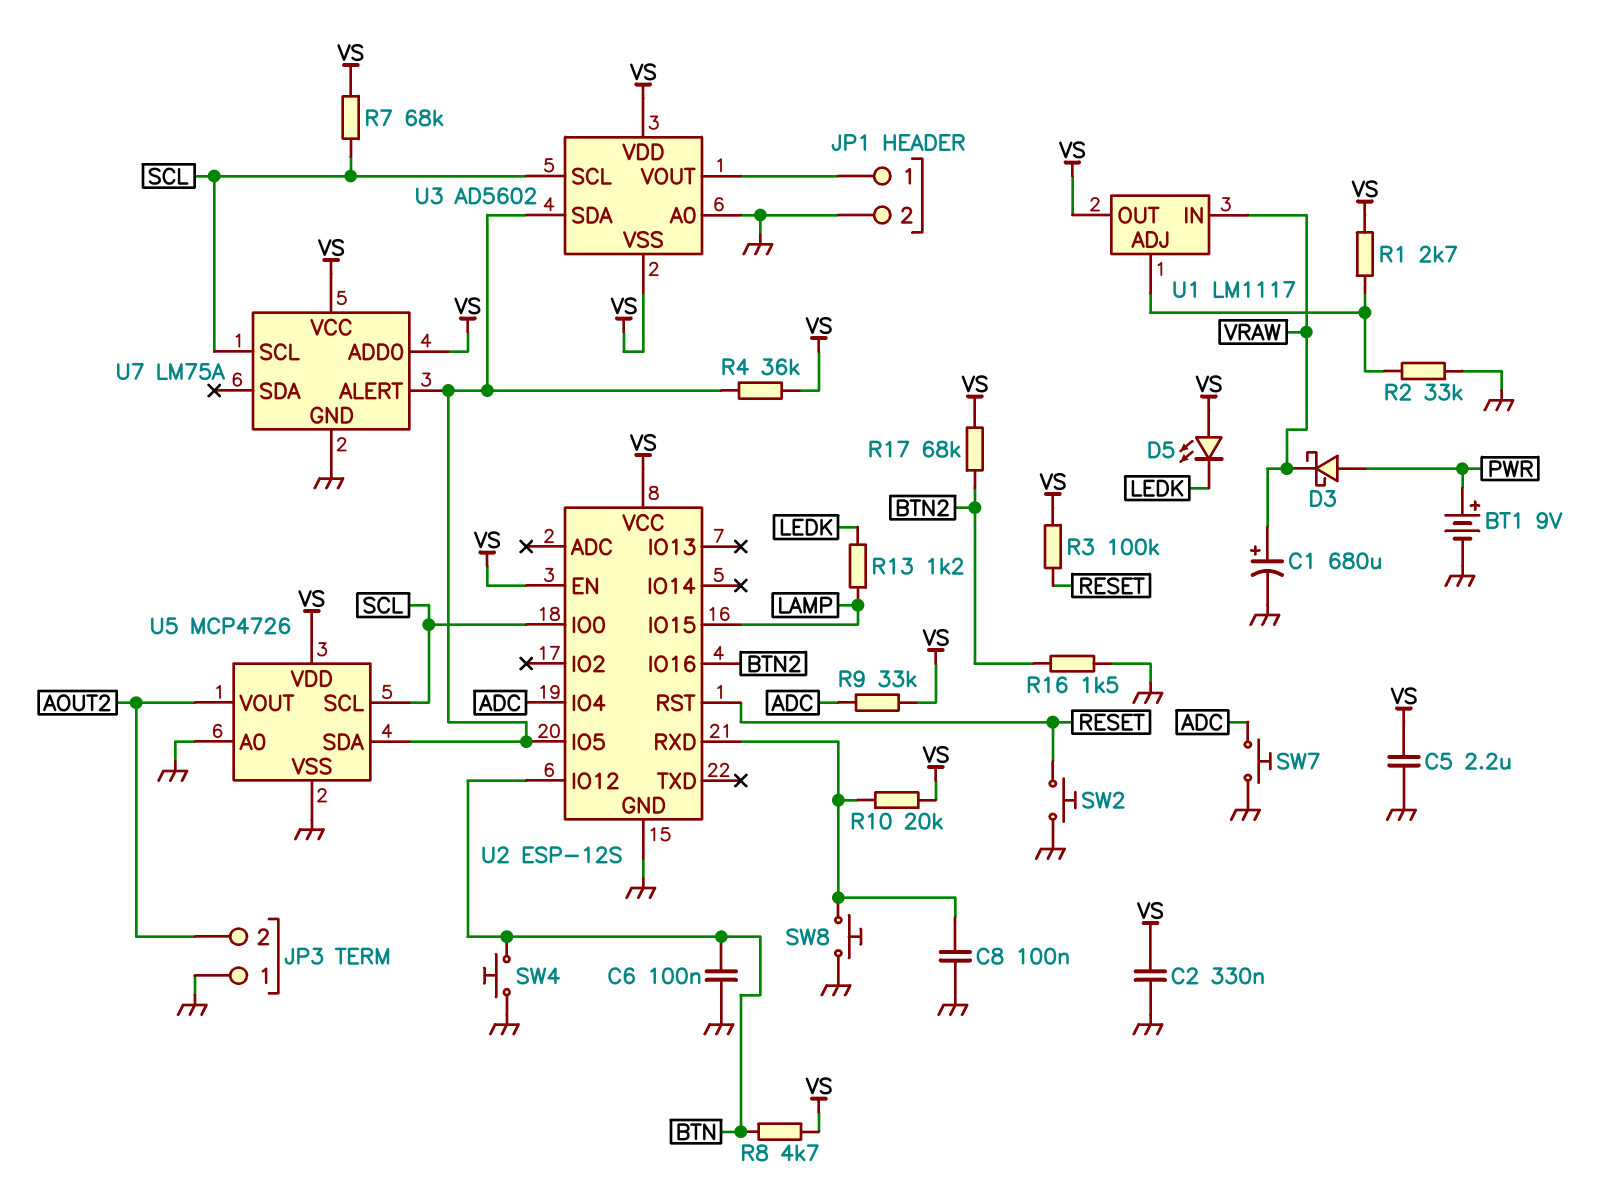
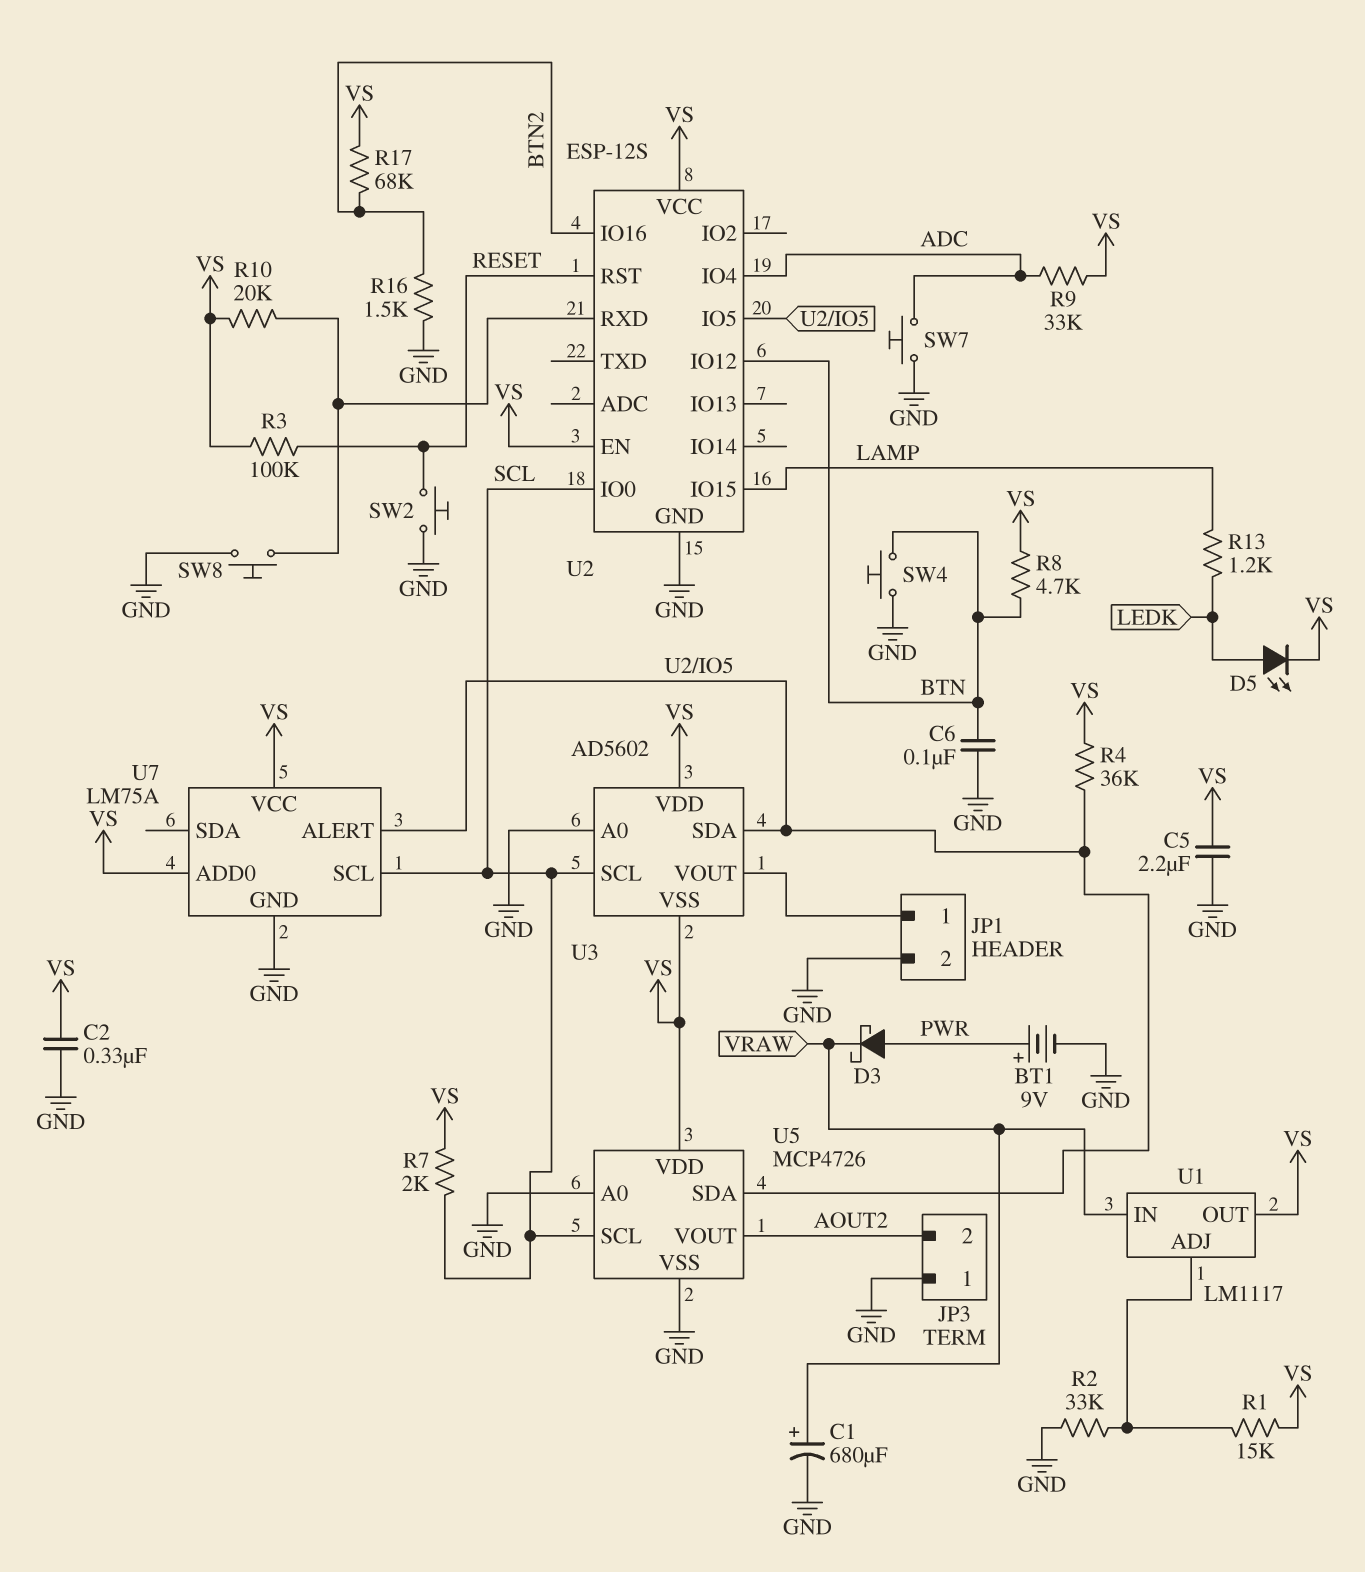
C8: 100nF (GND, U2/RXD) -> none
D5: LED (A VS, K LEDK) -> LED (A LEDK, K VS)
R1: 2.7k (U1/ADJ, VS) -> 15k (U1/ADJ, VS)
R7: 68k (SCL, VS) -> 2k (SCL, VS)

